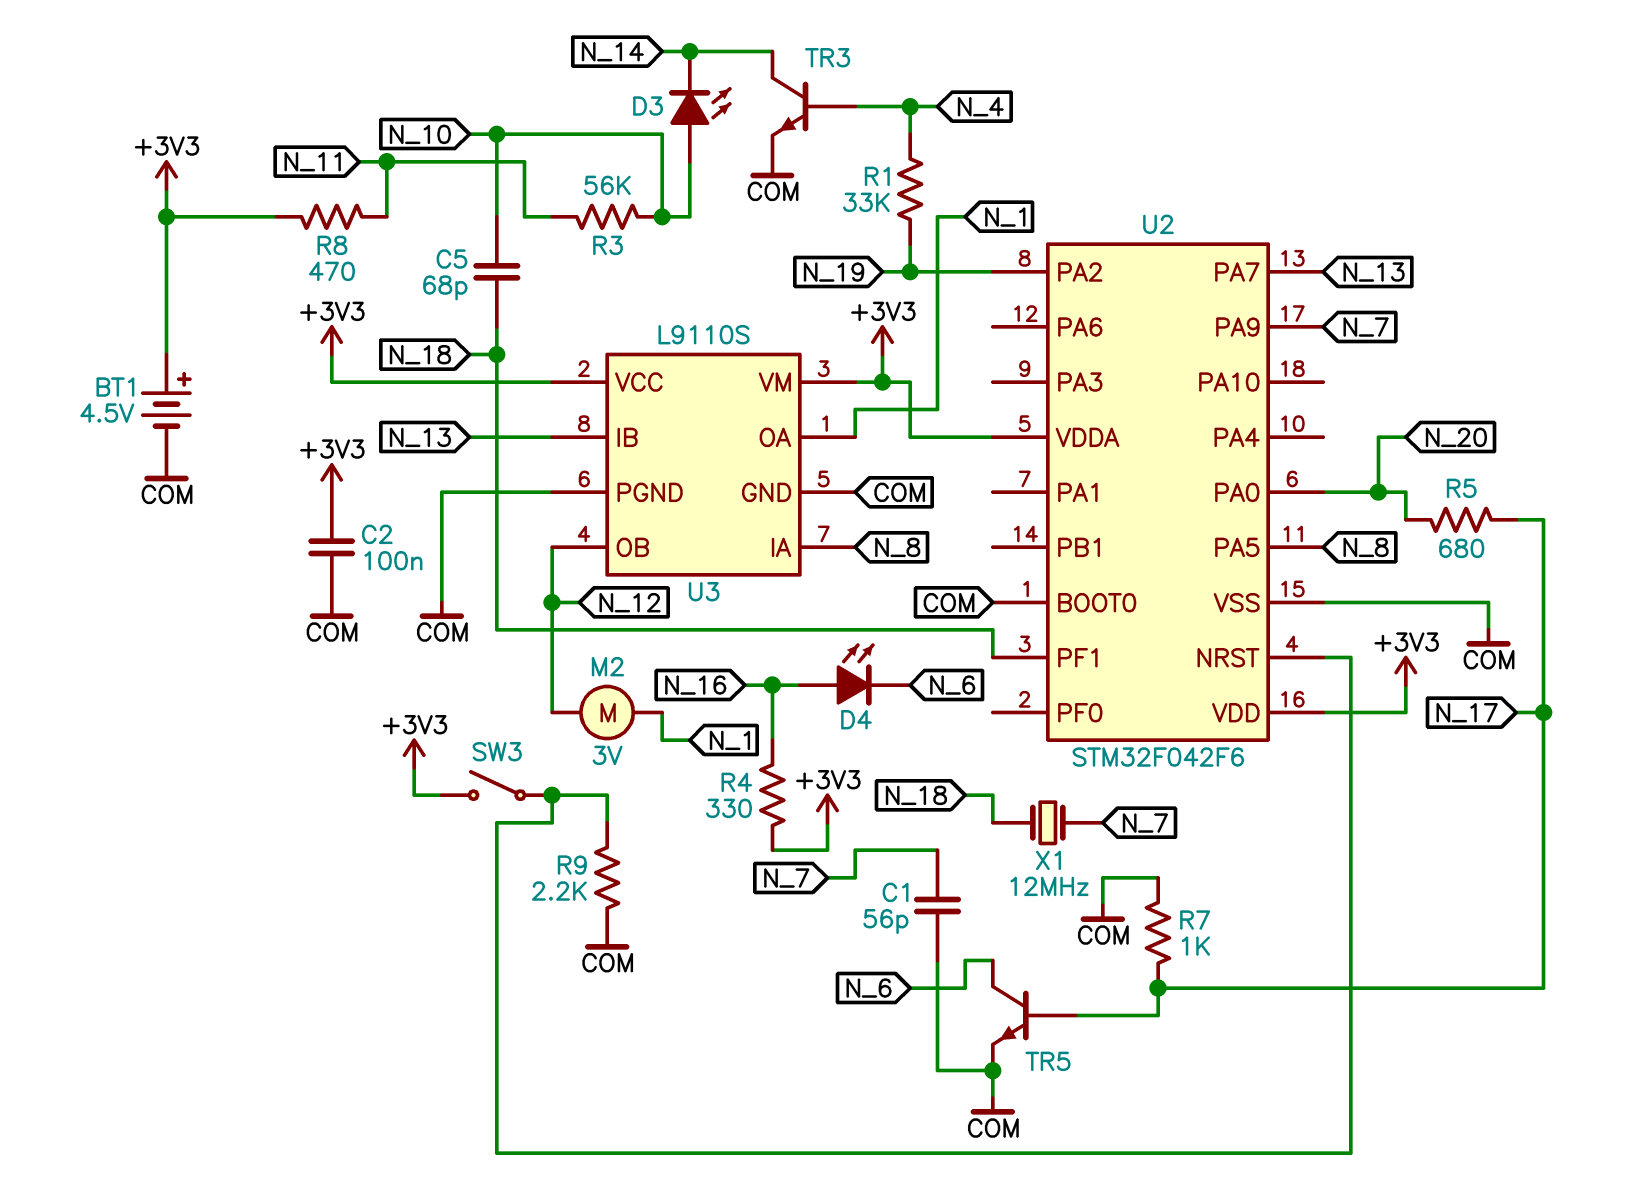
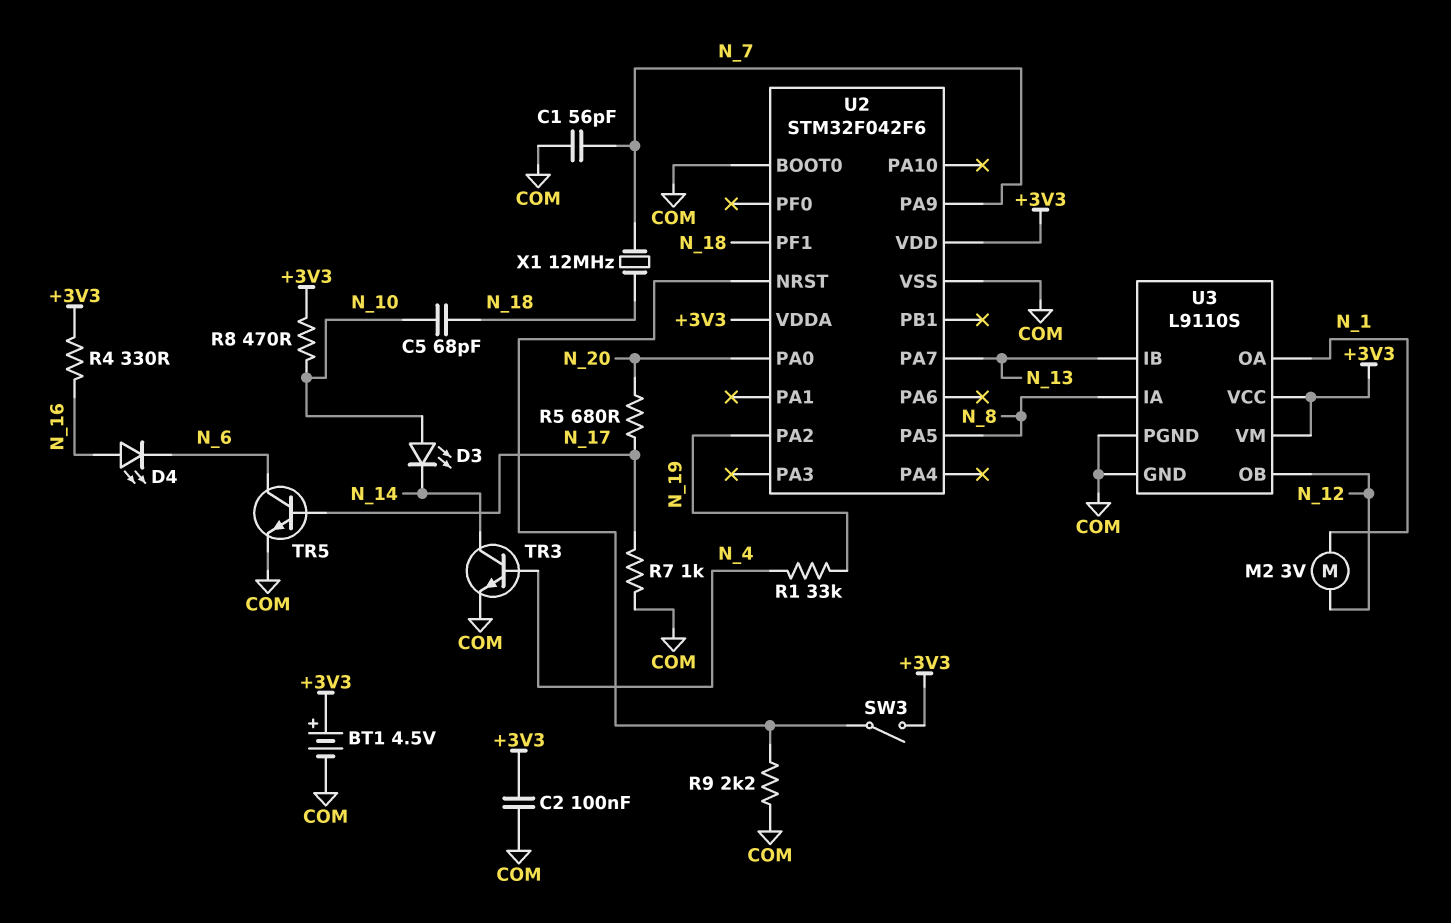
R3: 56k (N_10, N_11) -> none
R8: 470 (+3V3, N_11) -> 470 (+3V3, N_10)

